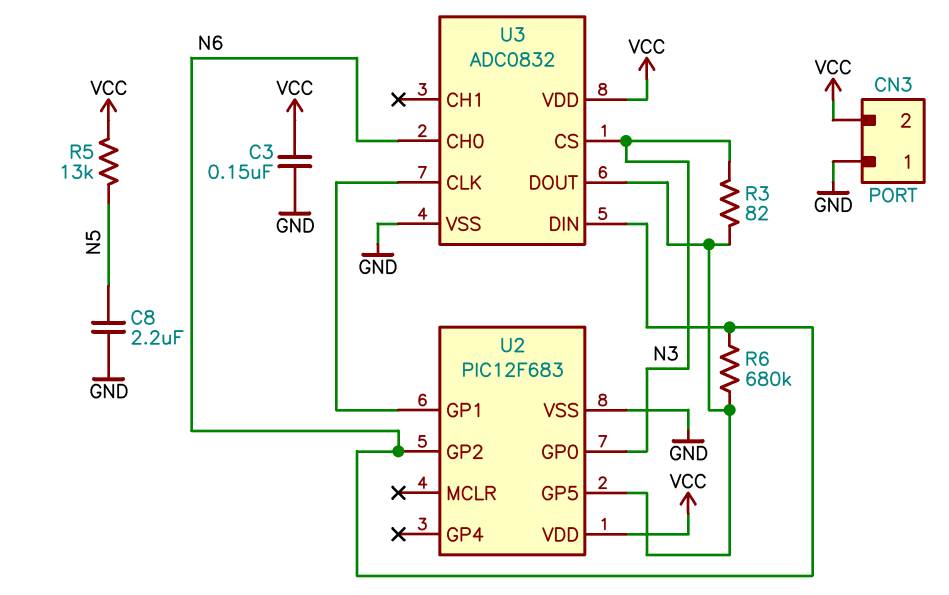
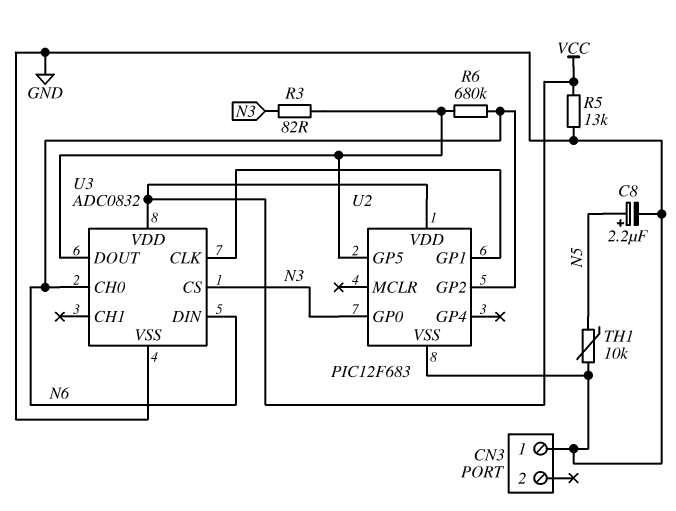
C3: 150nF (GND, VCC) -> none
C8: 2.2uF (GND, N5) -> 2.2uF (plus N5, minus GND)
CN3 pin 2: VCC -> none
R5: 13k (N5, VCC) -> 13k (GND, VCC)
TH1: none -> 10k (GND, N5)

